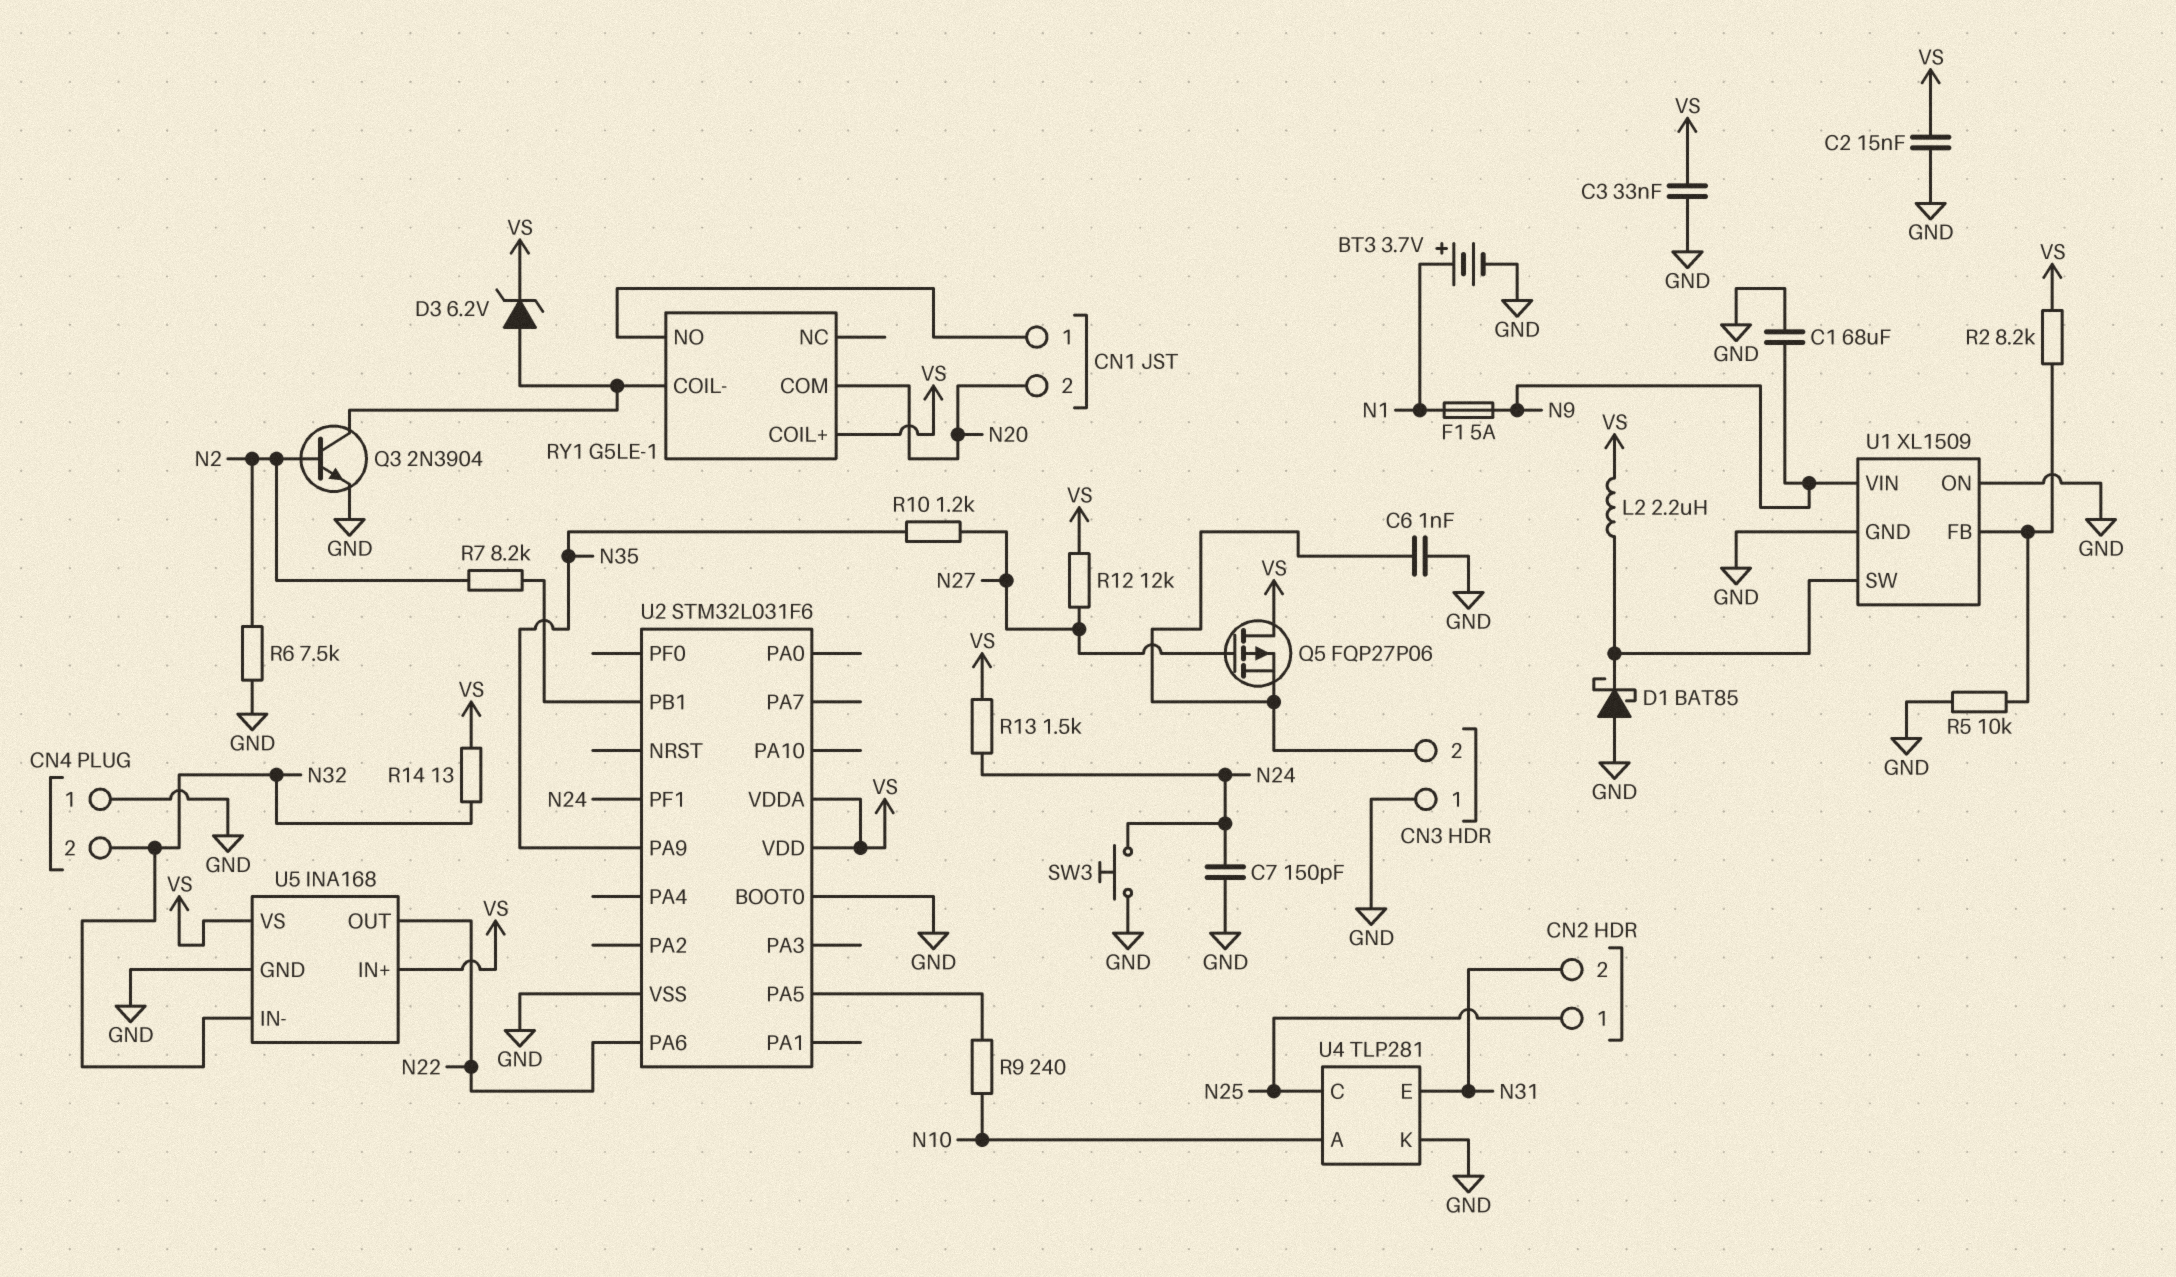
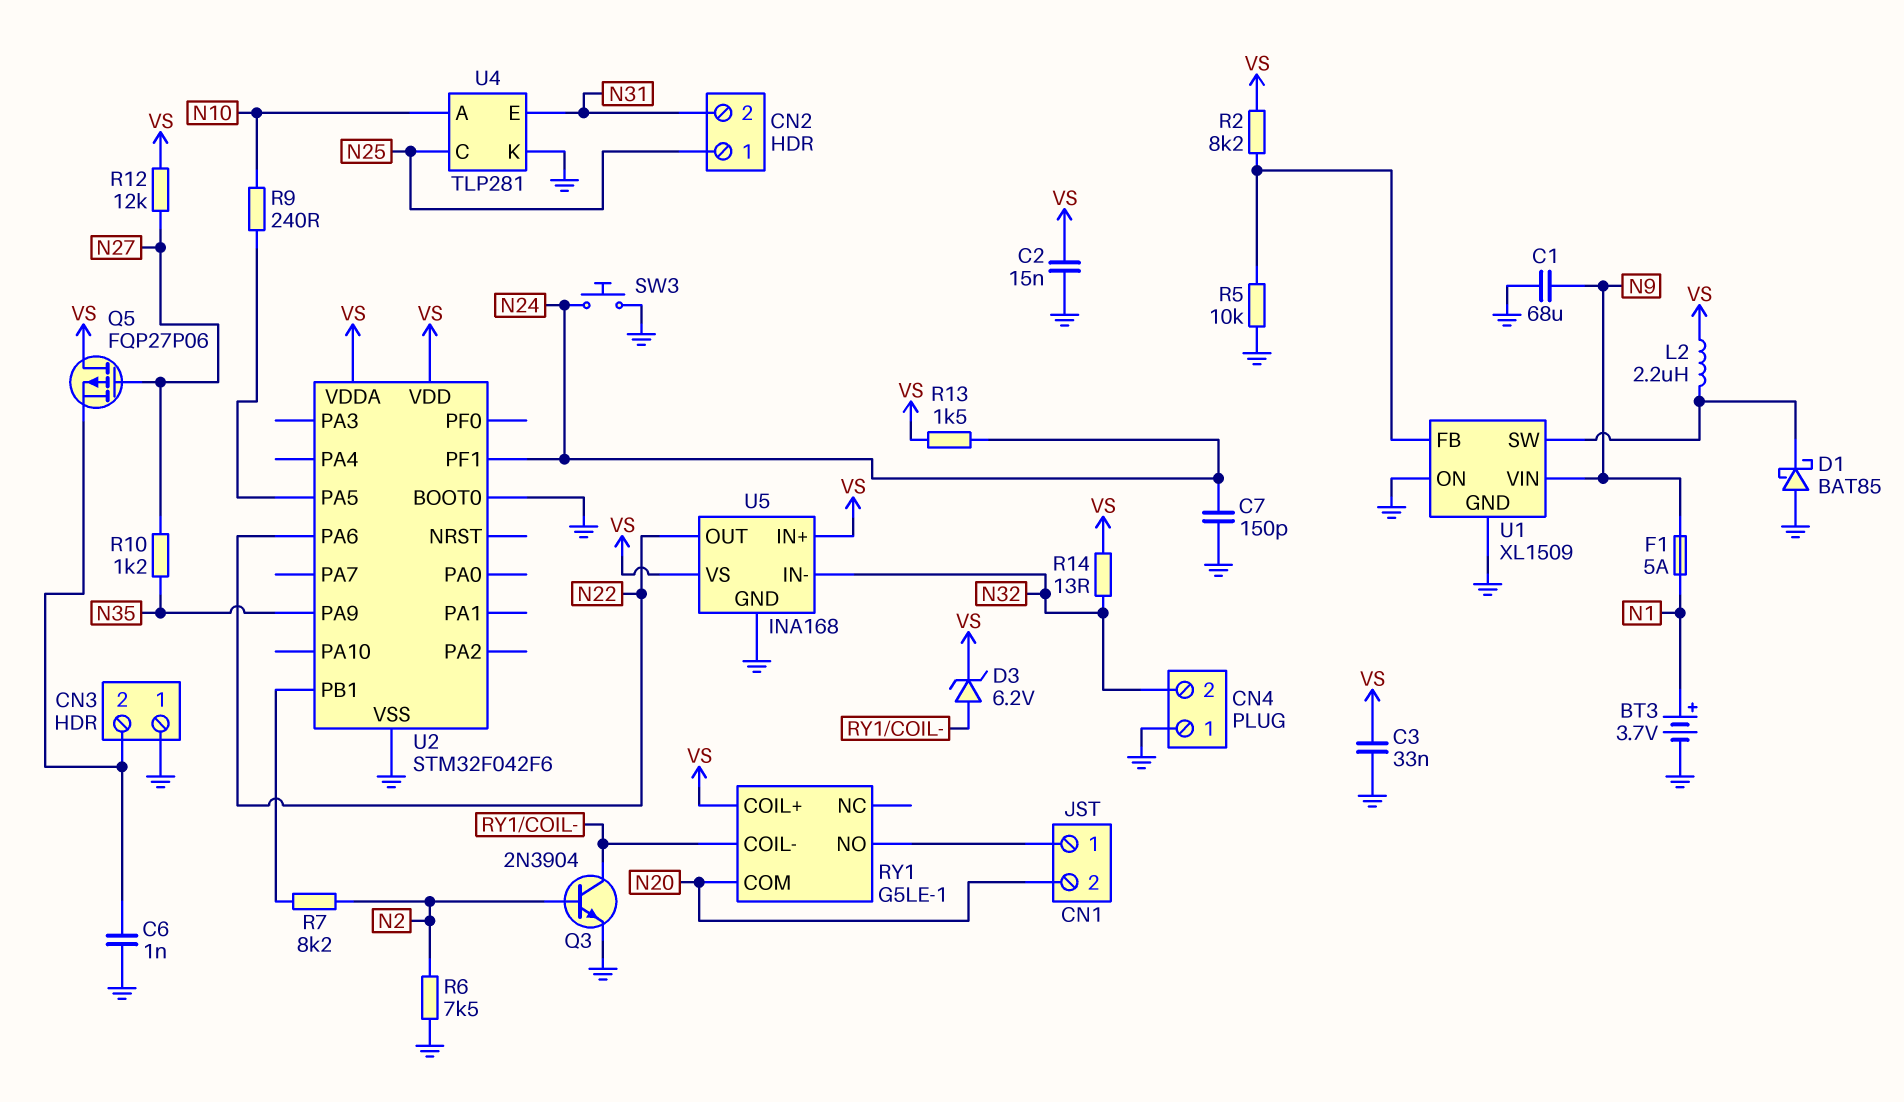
U2: STM32L031F6 -> STM32F042F6

